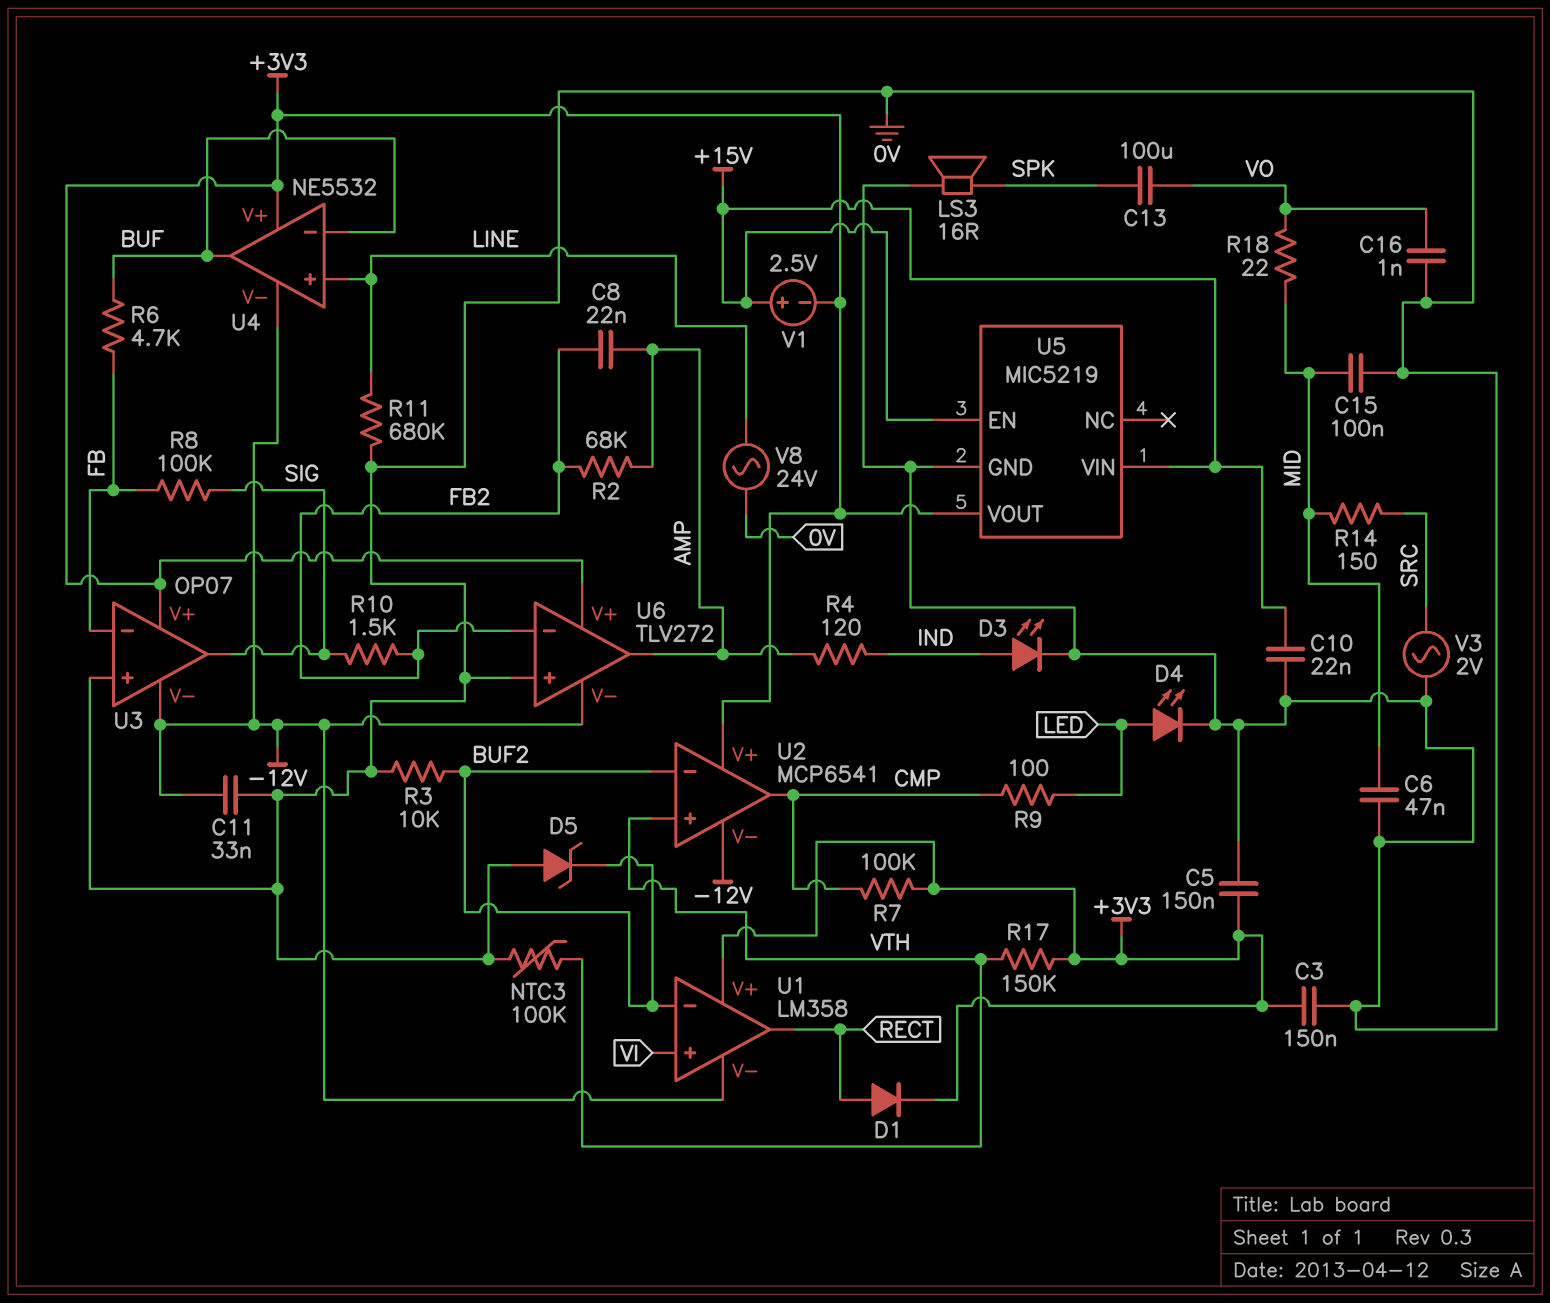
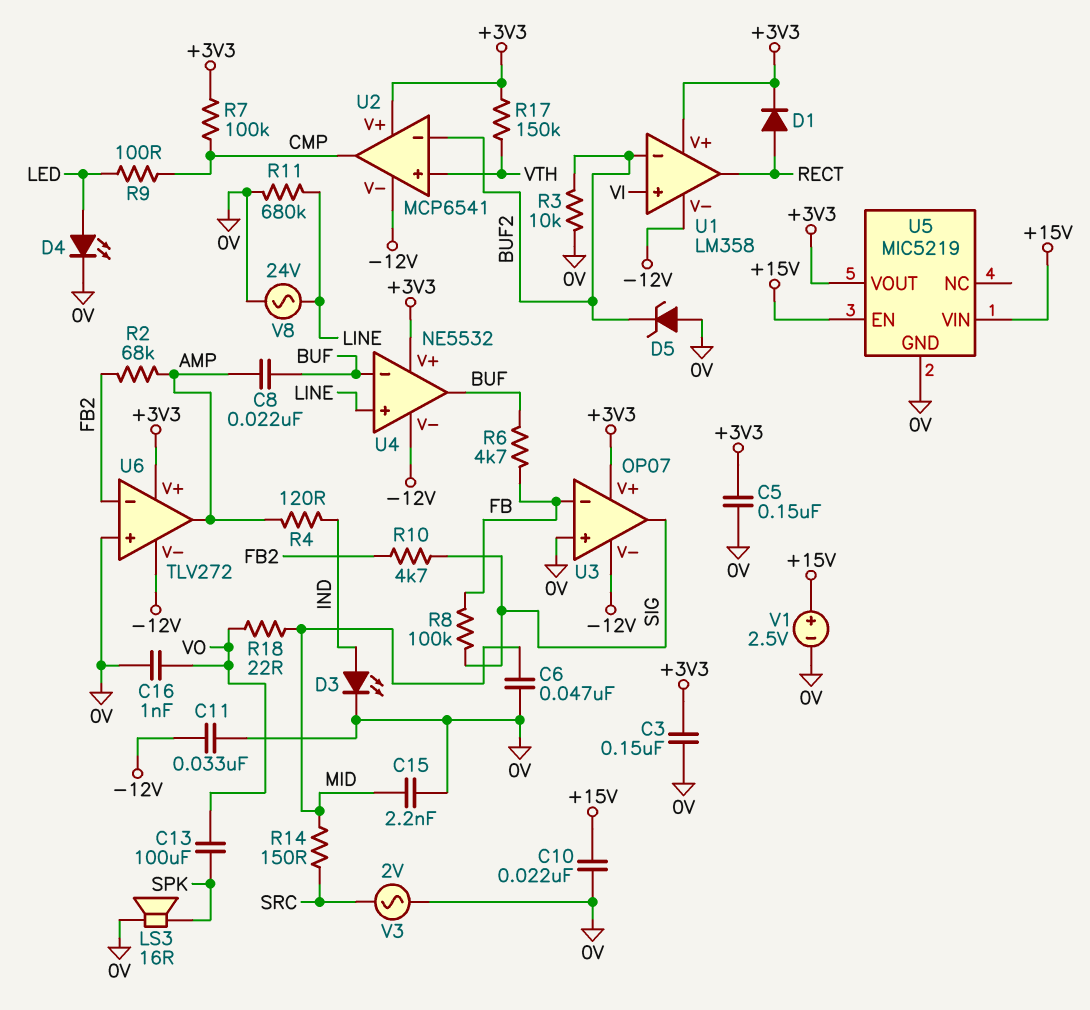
C8: 22nF (AMP, FB2) -> 22nF (AMP, BUF)
C15: 100nF (0V, MID) -> 2.2nF (0V, MID)
NTC3: 100k (0V, VTH) -> none
R10: 1.5k (FB2, SIG) -> 4.7k (FB2, SIG)
V1: 2.5V (plus +15V, minus +3V3) -> 2.5V (plus +15V, minus 0V)

